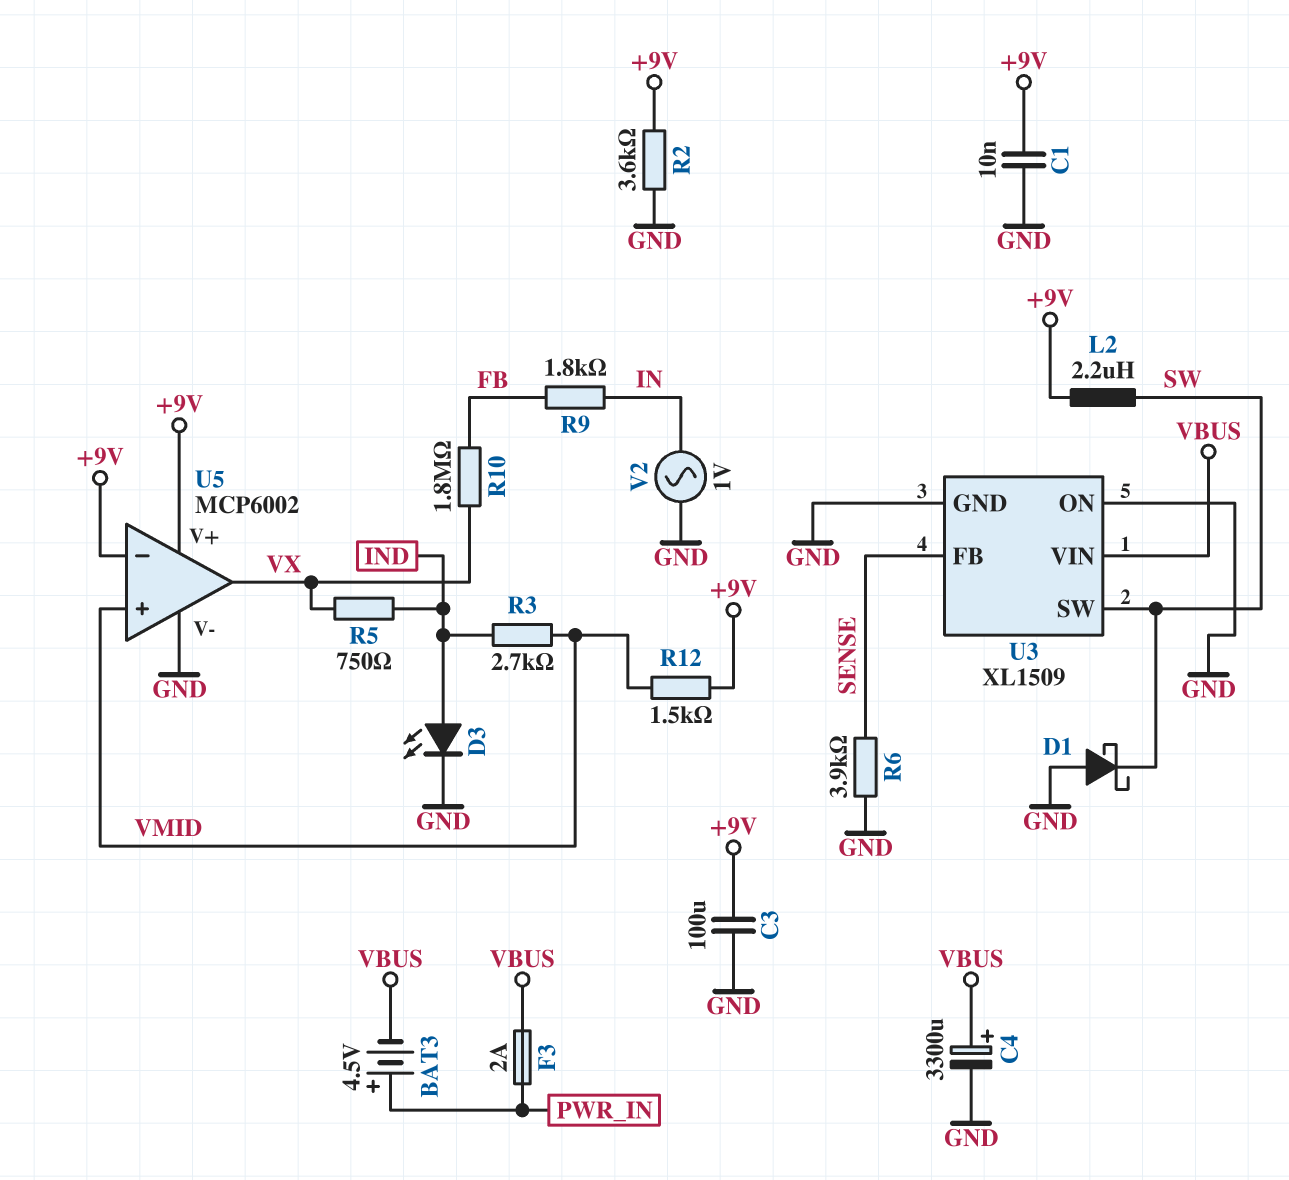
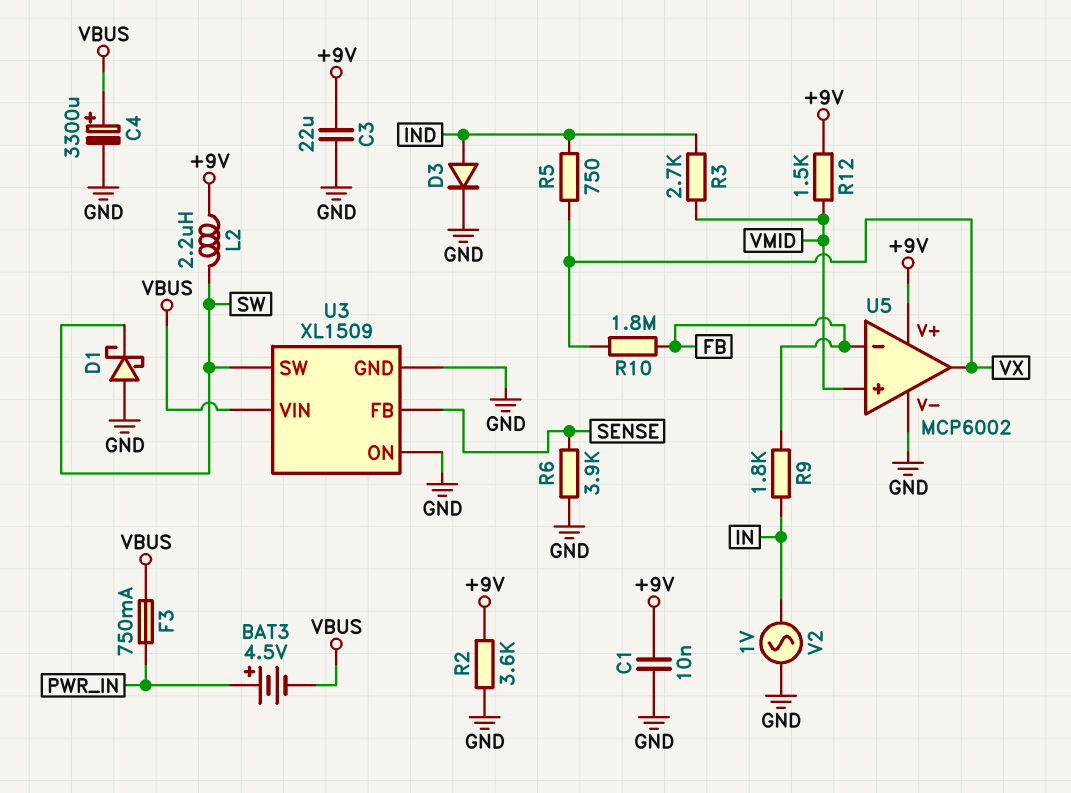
C3: 100uF (+9V, GND) -> 22uF (+9V, GND)
D3: LED (A IND, K GND) -> diode (A IND, K GND)
F3: 2A (PWR_IN, VBUS) -> 750mA (PWR_IN, VBUS)
U5 pin in-: +9V -> FB

